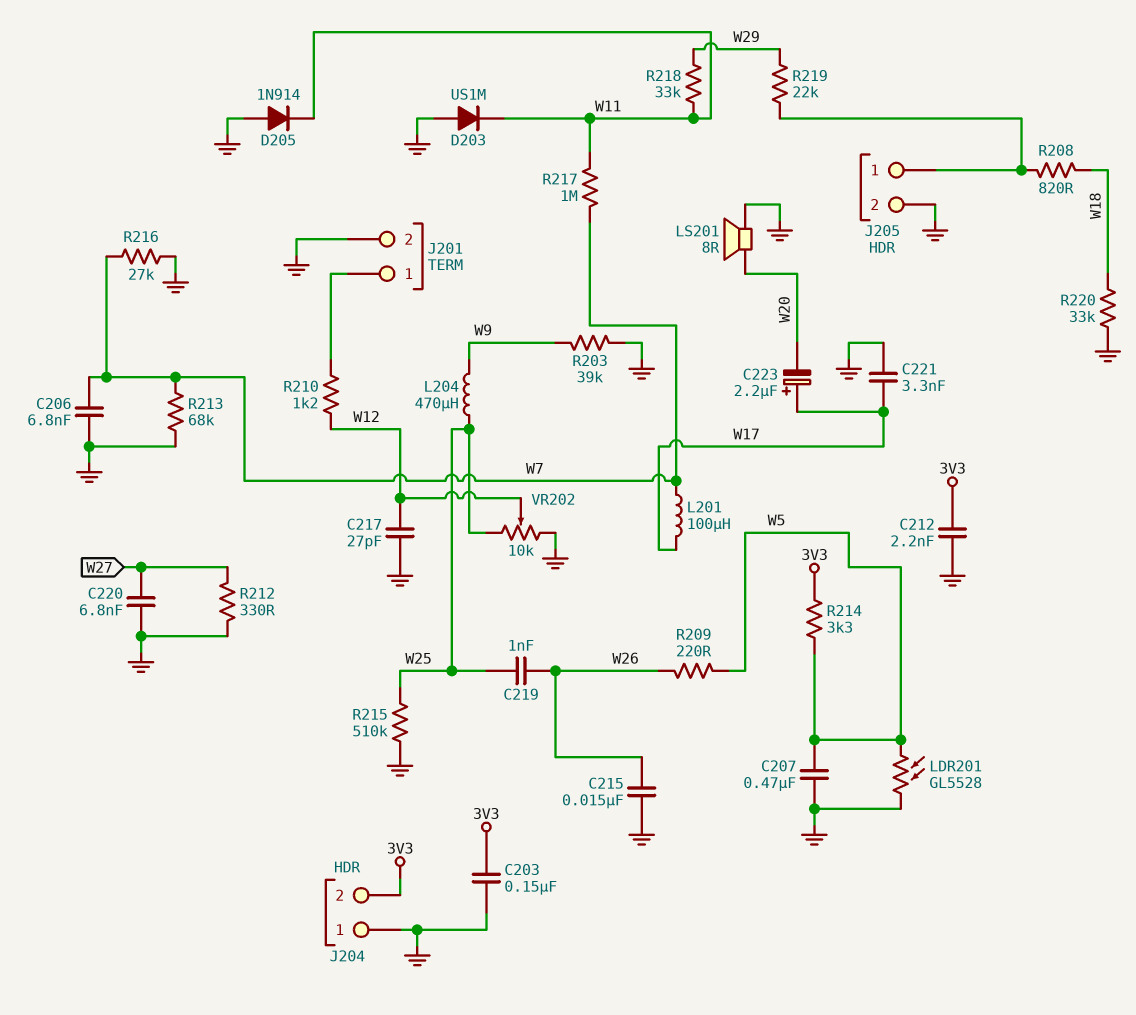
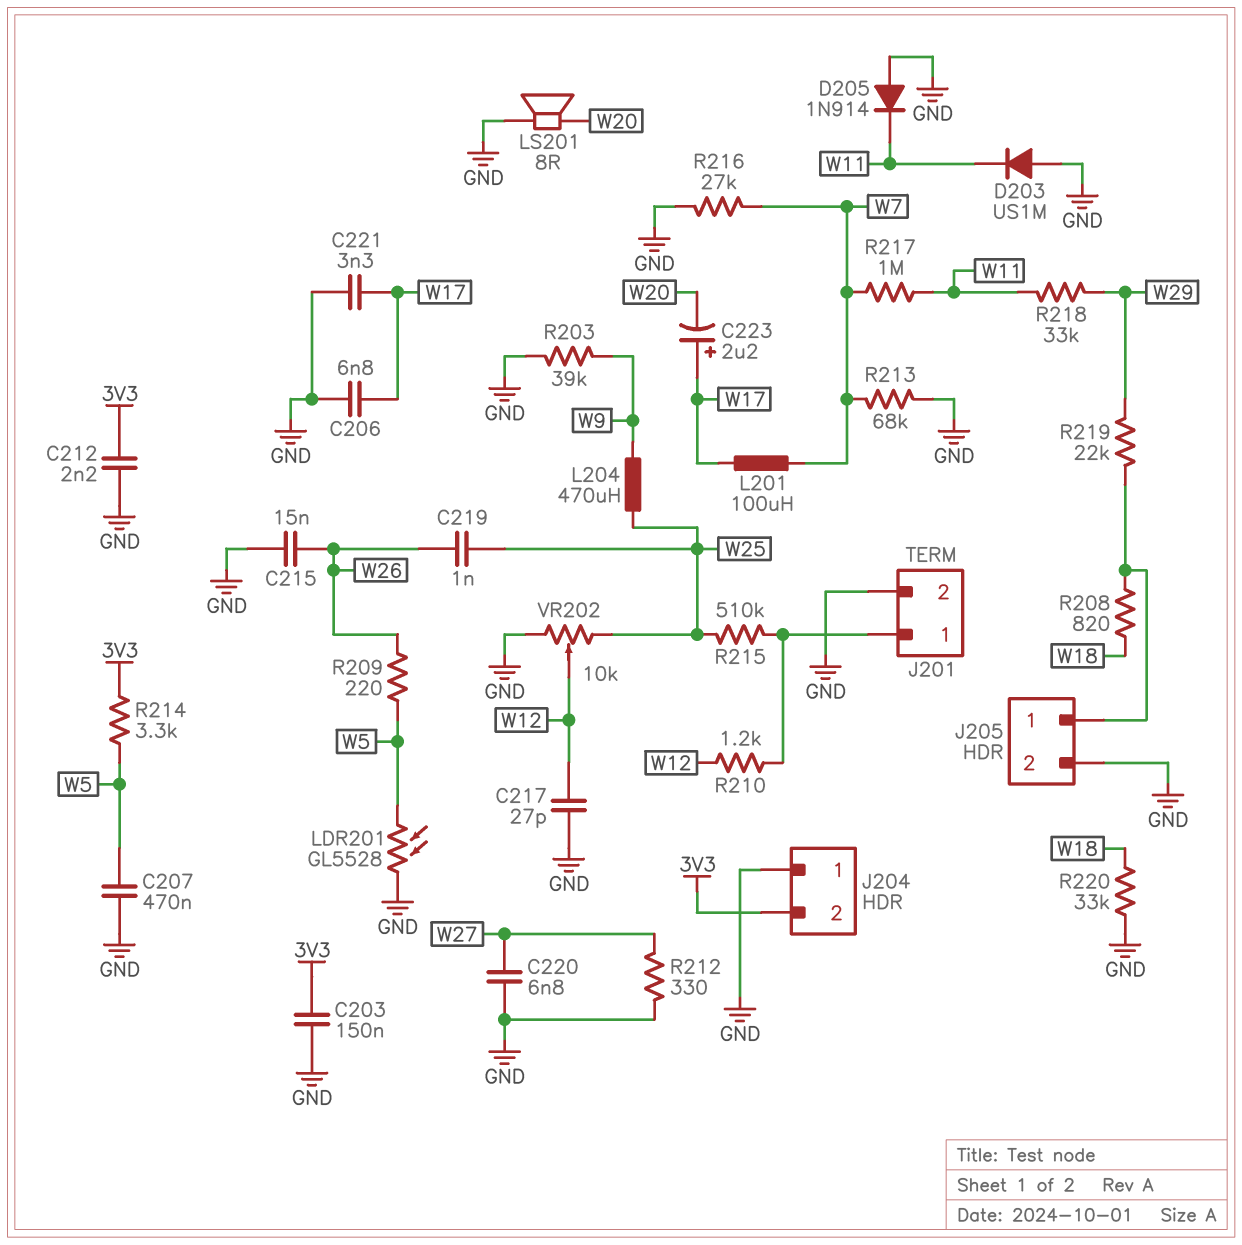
C206: 6.8nF (GND, W7) -> 6.8nF (GND, W17)
R215: 510k (GND, W25) -> 510k (J201/1, W25)

